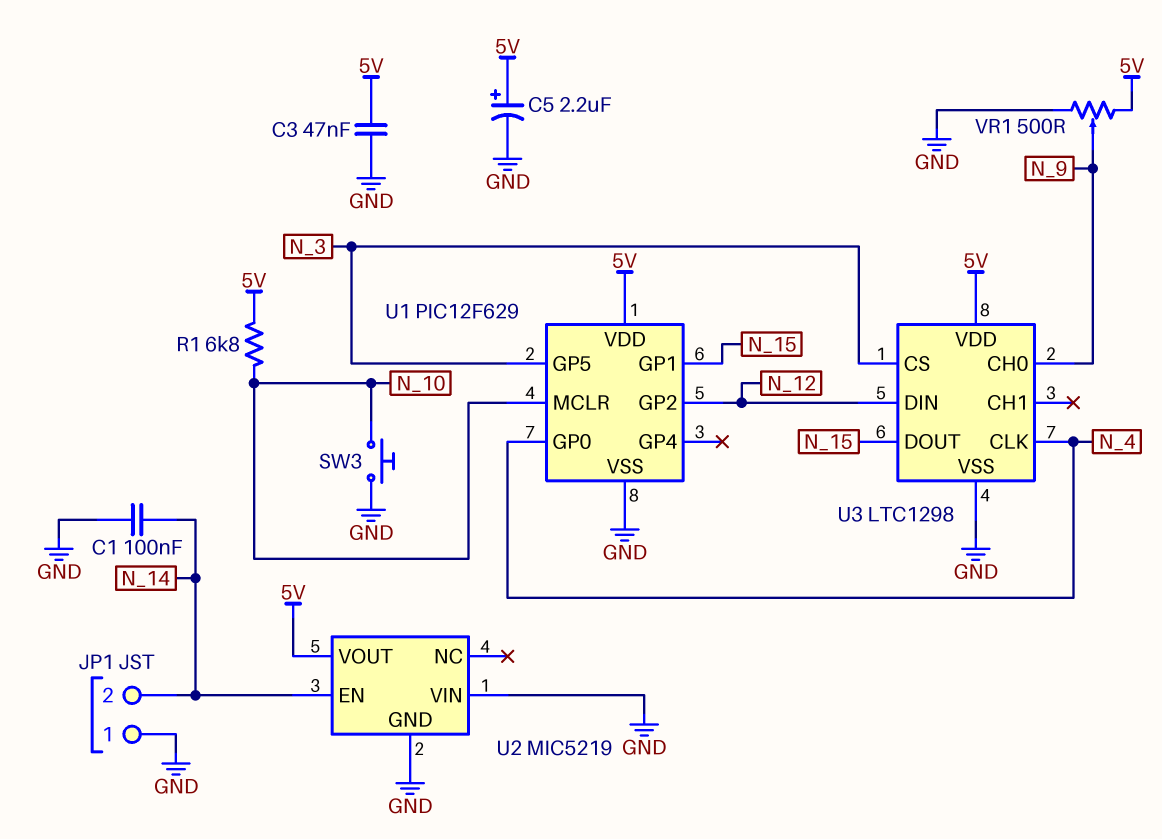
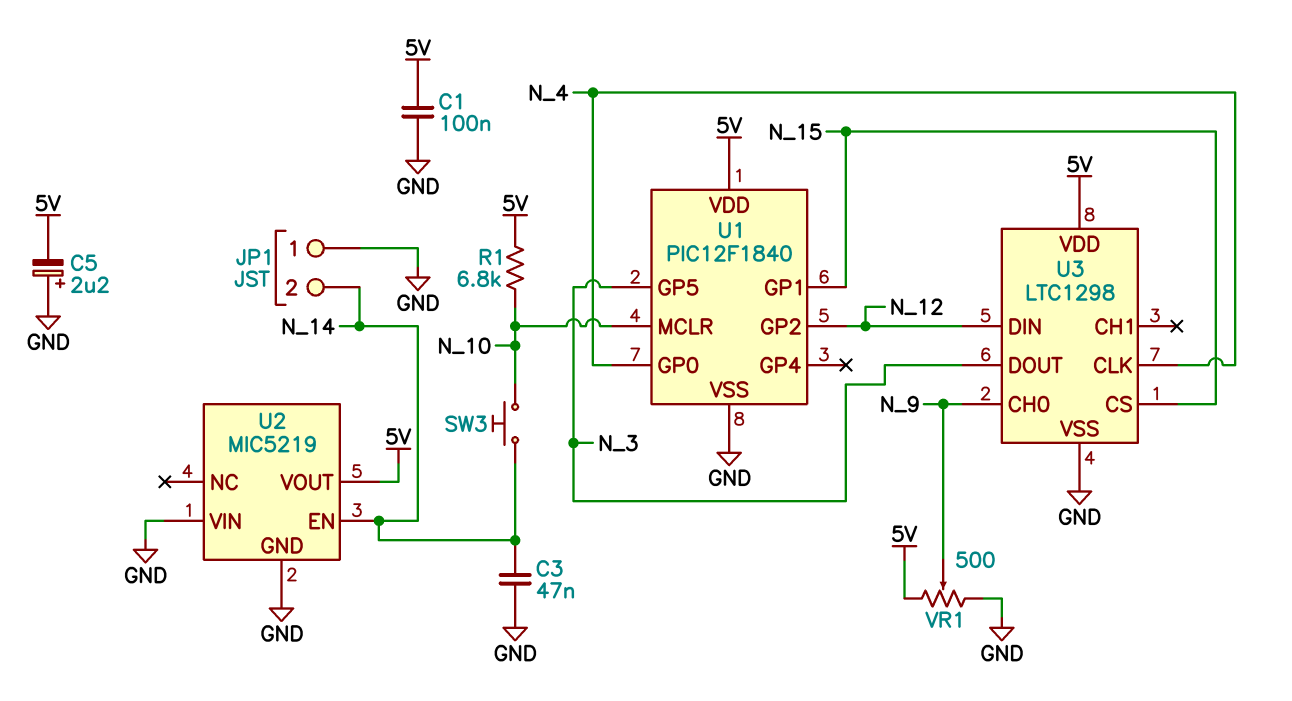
C1: 100nF (GND, N_14) -> 100nF (5V, GND)
C3: 47nF (5V, GND) -> 47nF (GND, N_14)
C5: 2.2uF (plus 5V, minus GND) -> 2.2uF (plus GND, minus 5V)
SW3: button (GND, N_10) -> button (N_10, N_14)
U1: PIC12F629 -> PIC12F1840
U3 pin CS: N_3 -> N_15
U3 pin DOUT: N_15 -> N_3

